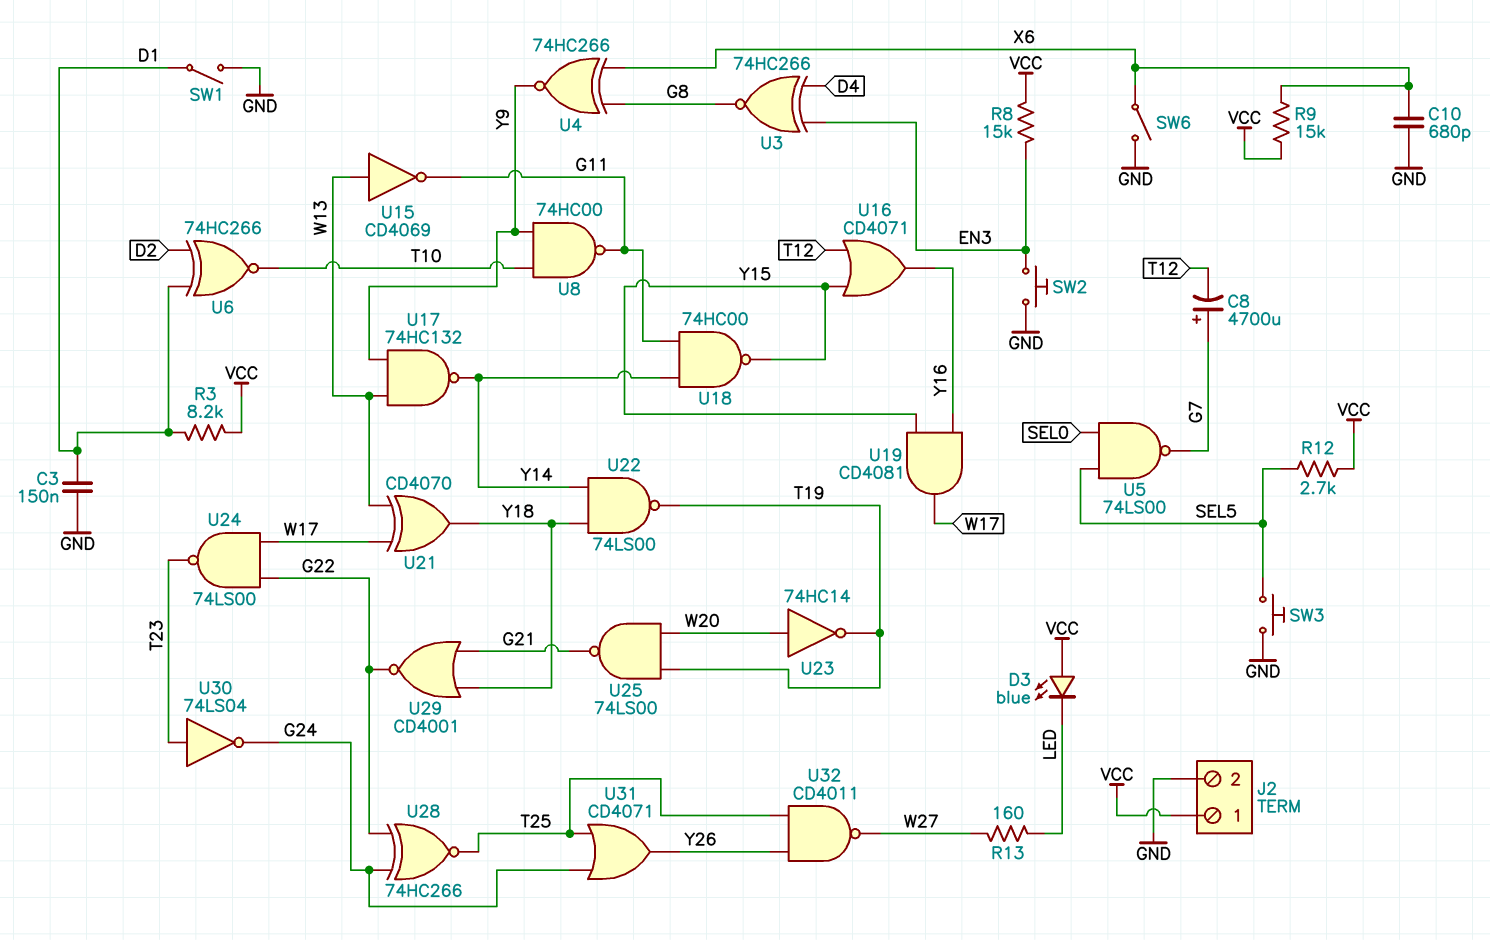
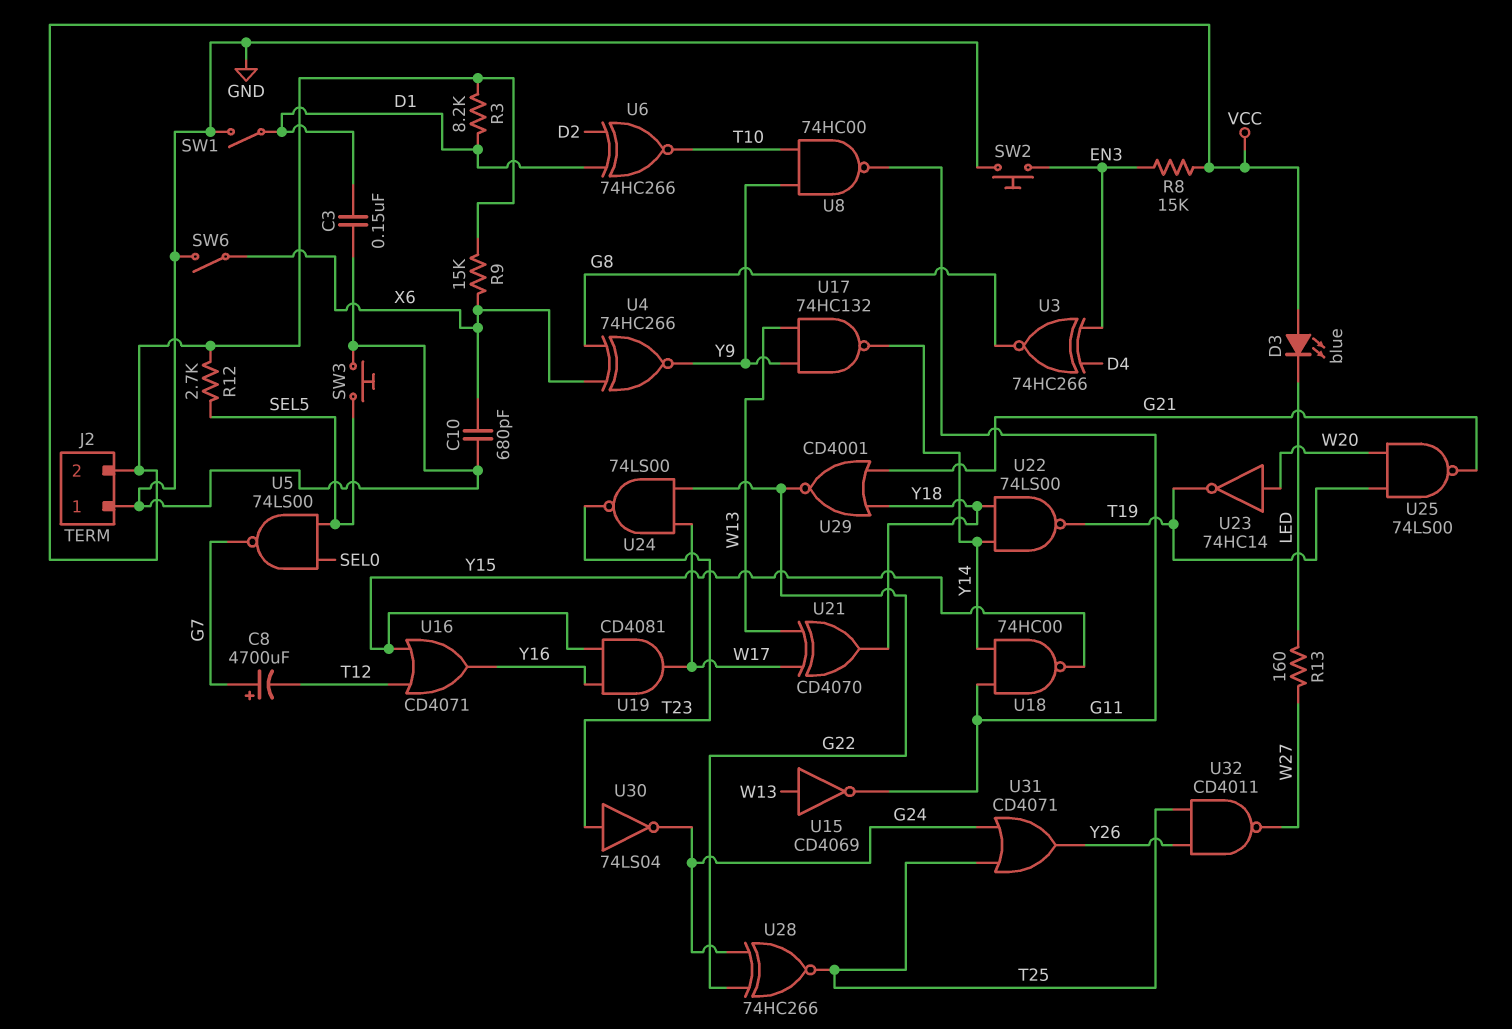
J2 pin 1: VCC -> GND
J2 pin 2: GND -> VCC

